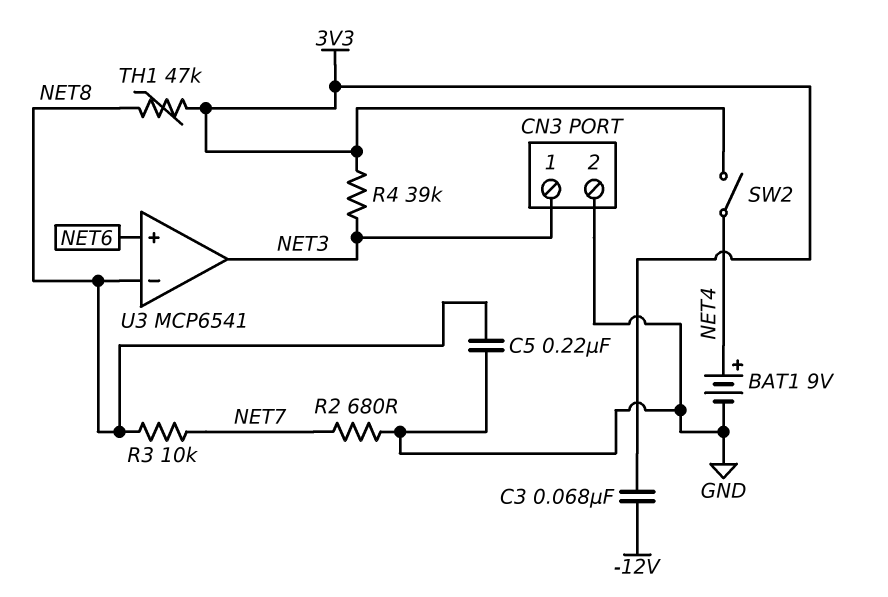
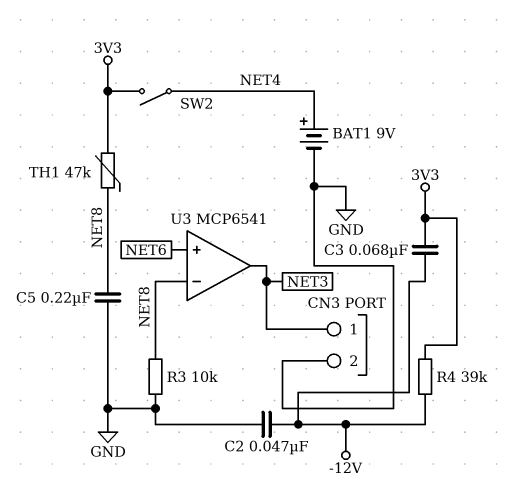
C2: none -> 47nF (-12V, GND)
R2: 680 (GND, NET7) -> none
R3: 10k (NET7, NET8) -> 10k (GND, NET8)
R4: 39k (3V3, NET3) -> 39k (-12V, 3V3)

